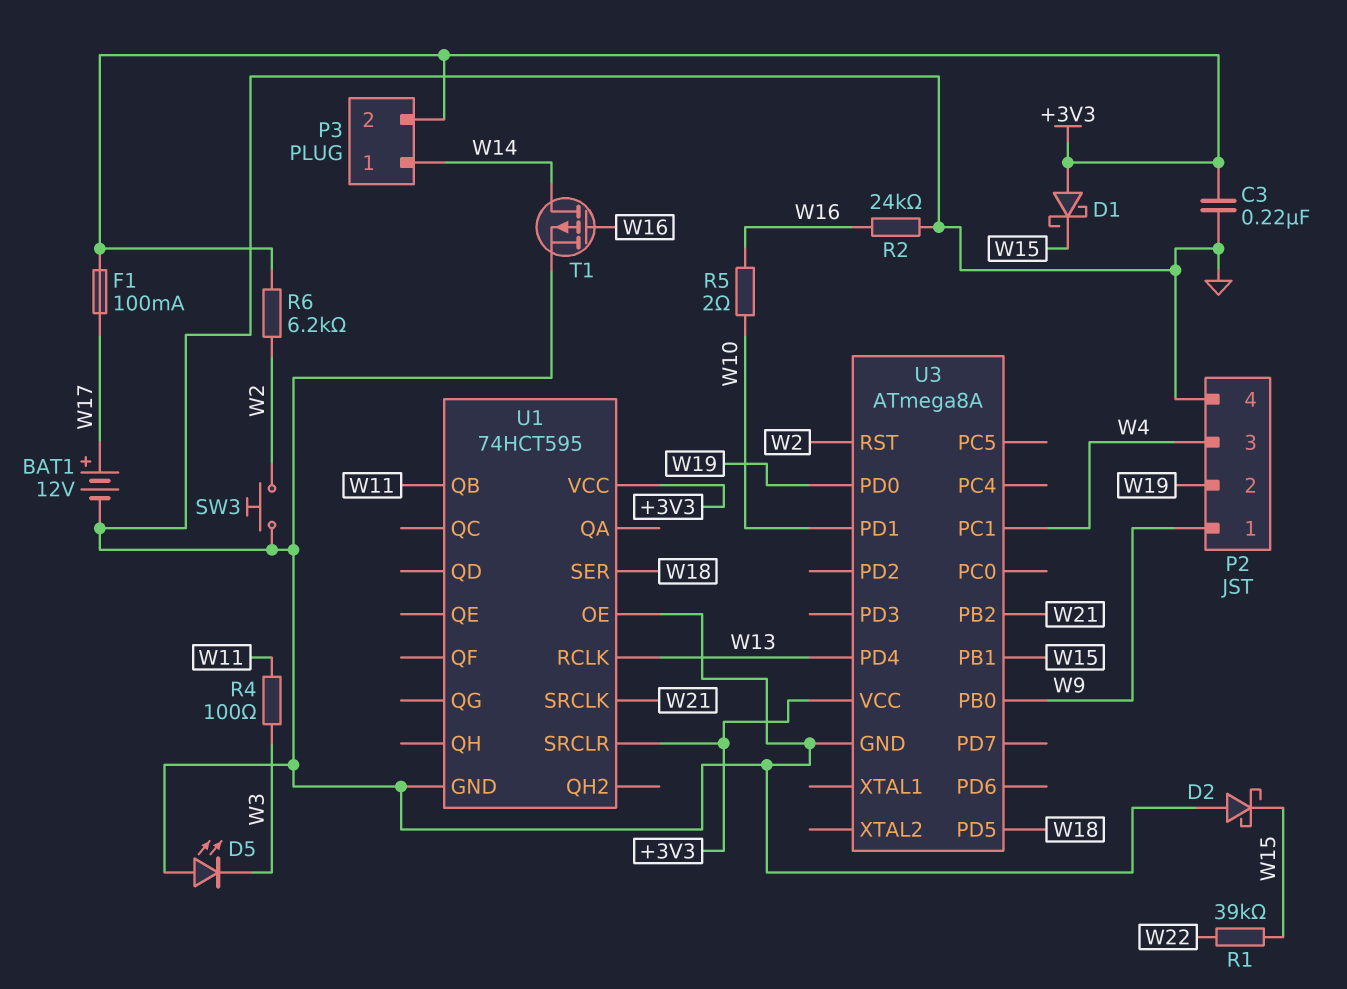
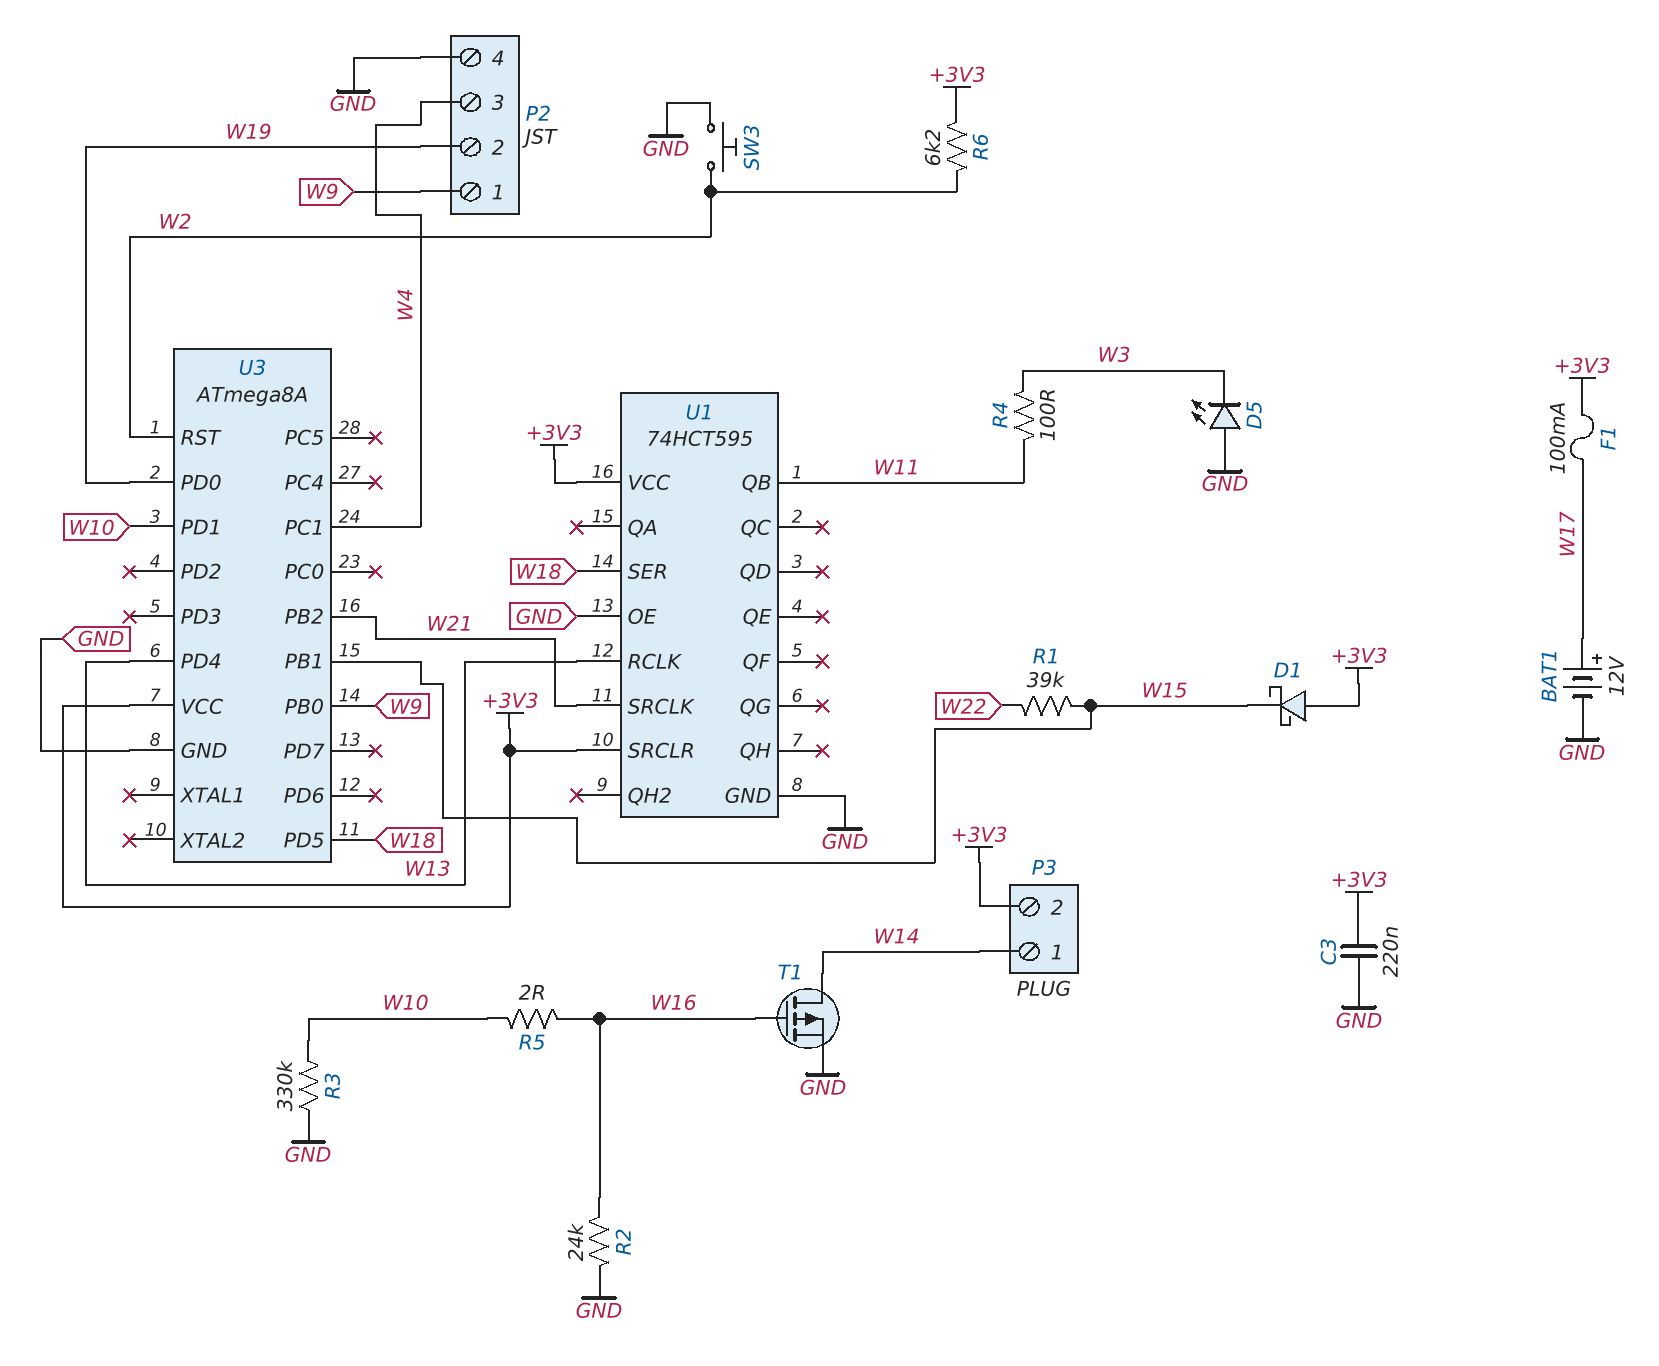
D2: schottky (A GND, K W15) -> none
R3: none -> 330k (GND, W10)

